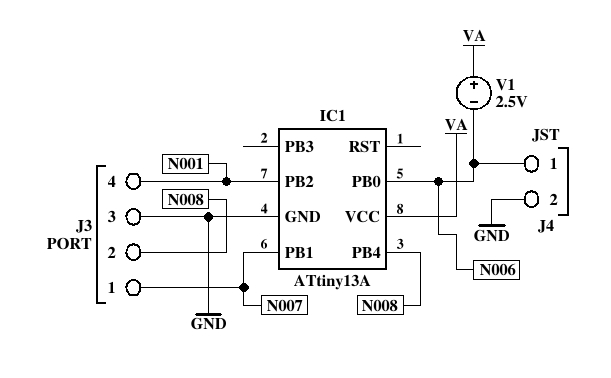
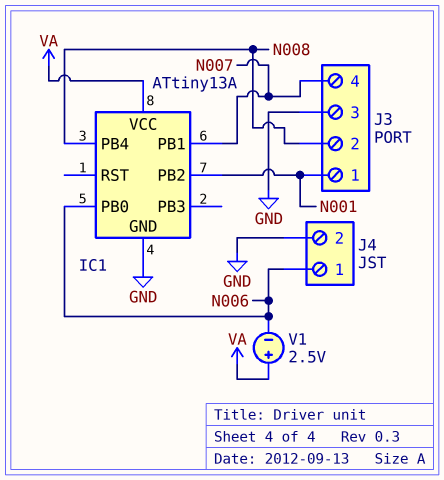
J3 pin 1: N007 -> N001
J3 pin 4: N001 -> N007

